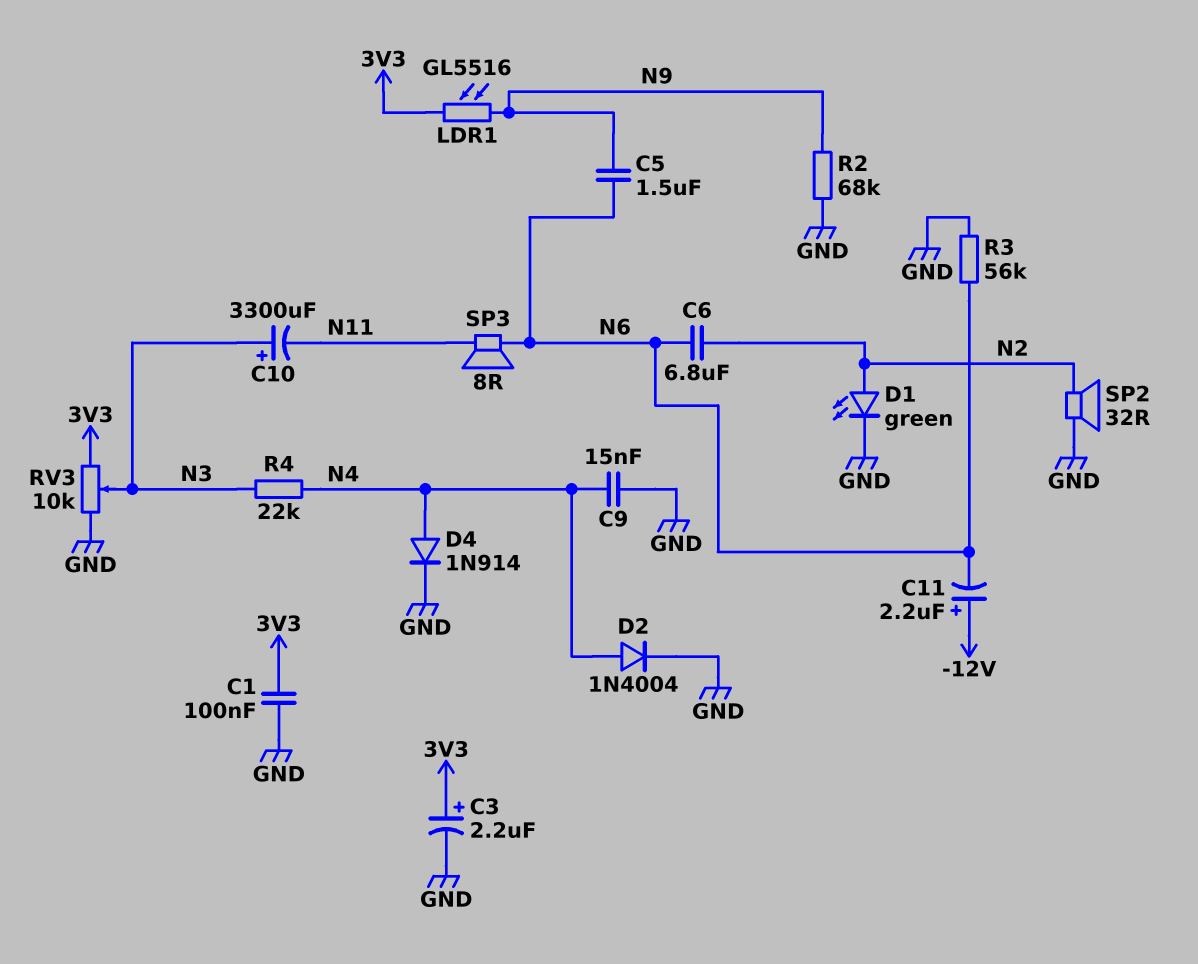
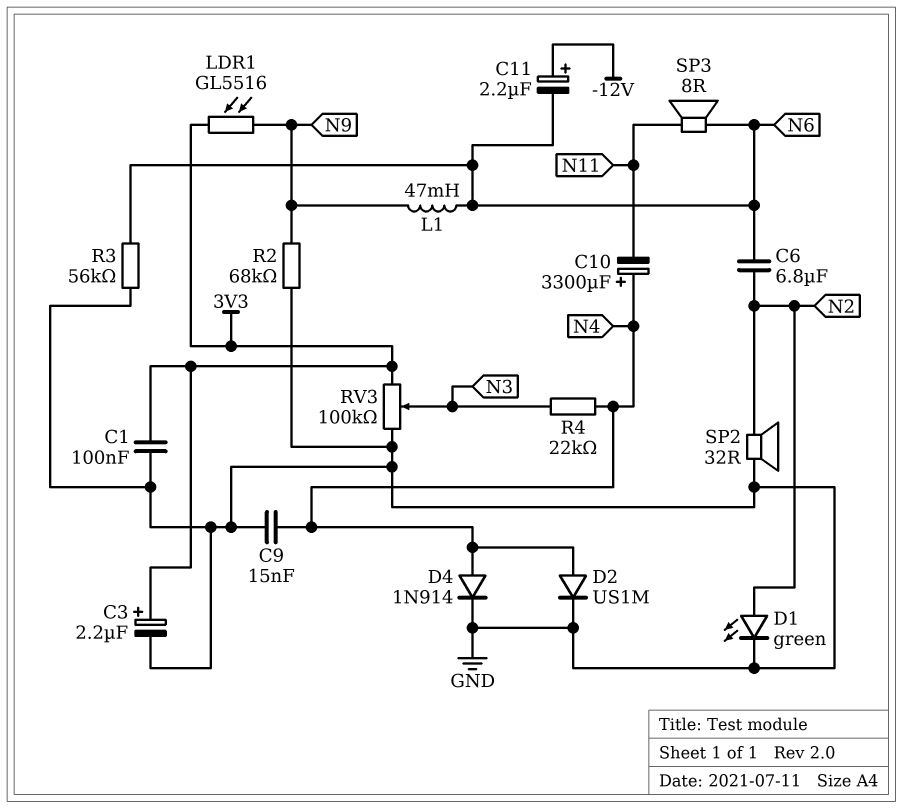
C5: 1.5uF (N6, N9) -> none
C10: 3300uF (plus N3, minus N11) -> 3300uF (plus N4, minus N11)
D2: diode 1N4004 (A N4, K GND) -> diode US1M (A N4, K GND)
L1: none -> 47mH (N6, N9)
RV3: 10k (3V3, GND, wiper N3) -> 100k (3V3, GND, wiper N3)

